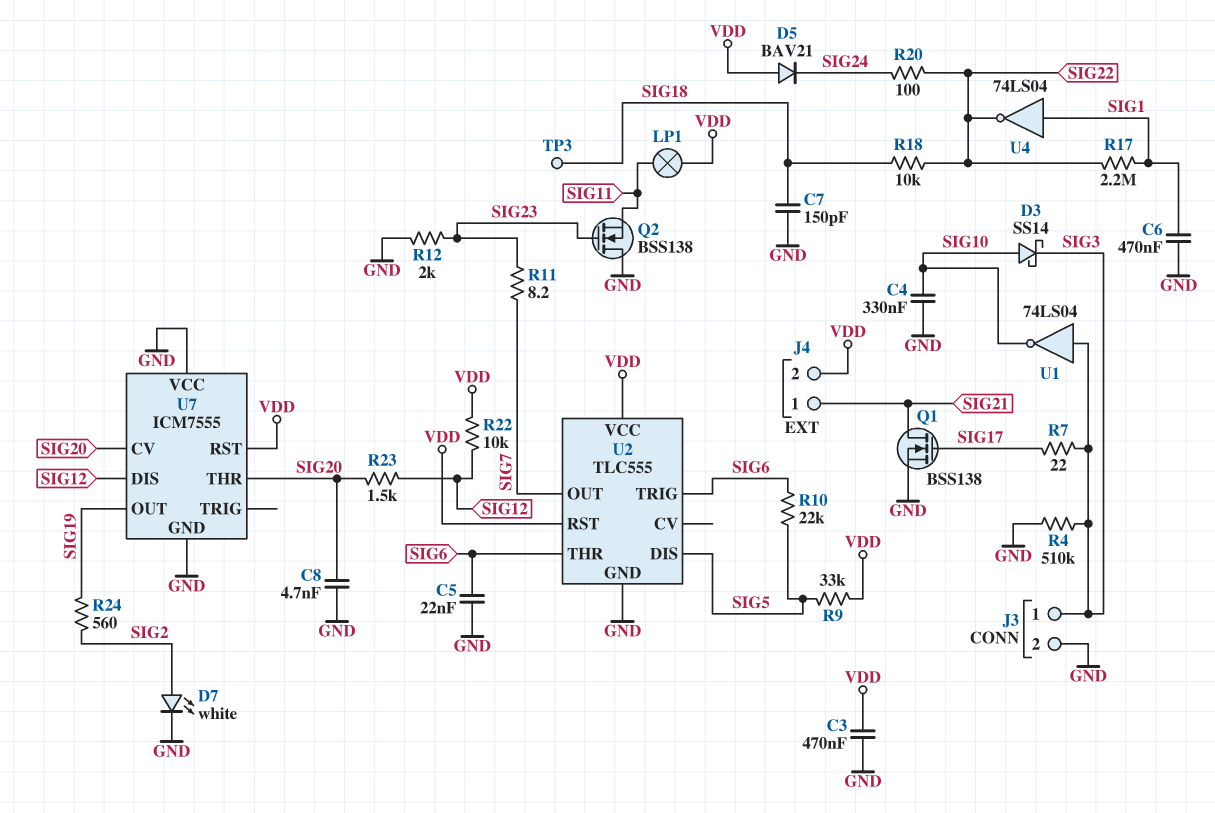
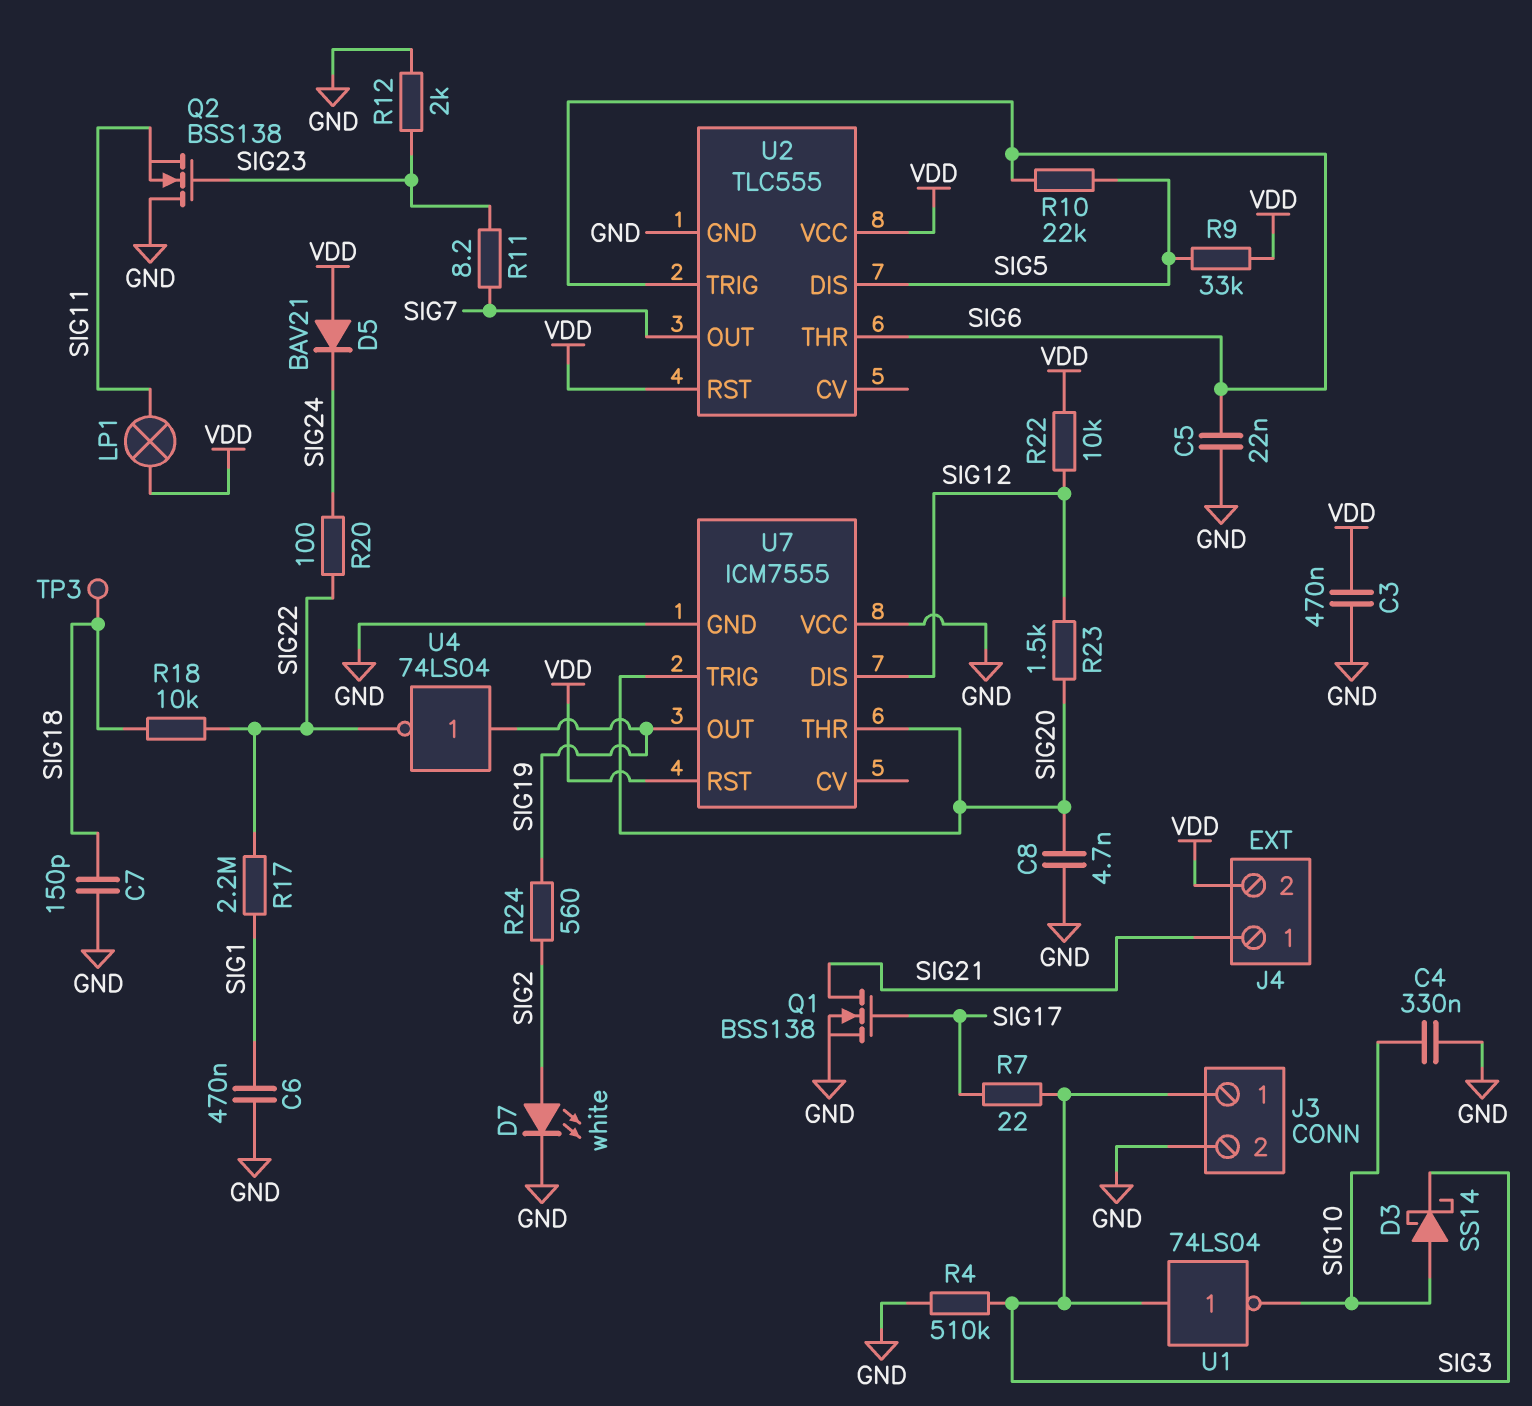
U4: NOT 74LS04 (in SIG1, out SIG22) -> NOT 74LS04 (in SIG19, out SIG22)
U7 pin CV: SIG20 -> none
U7 pin TRIG: none -> SIG20

